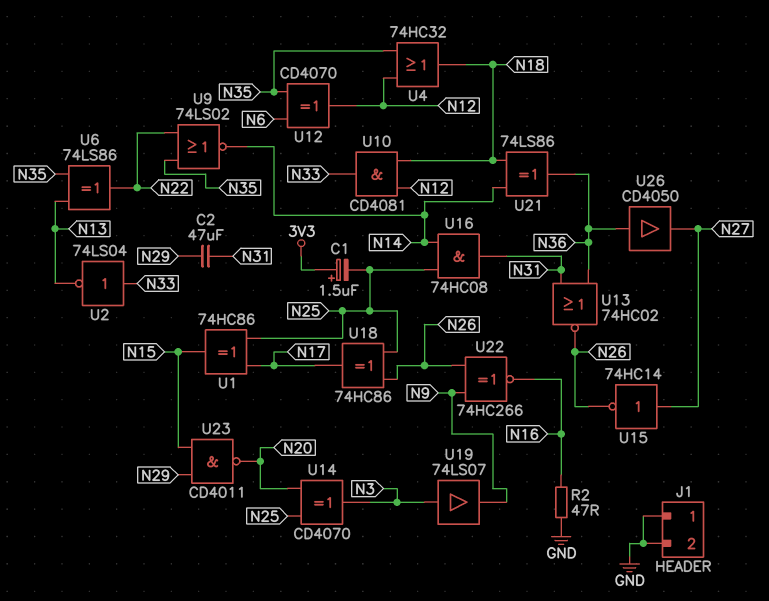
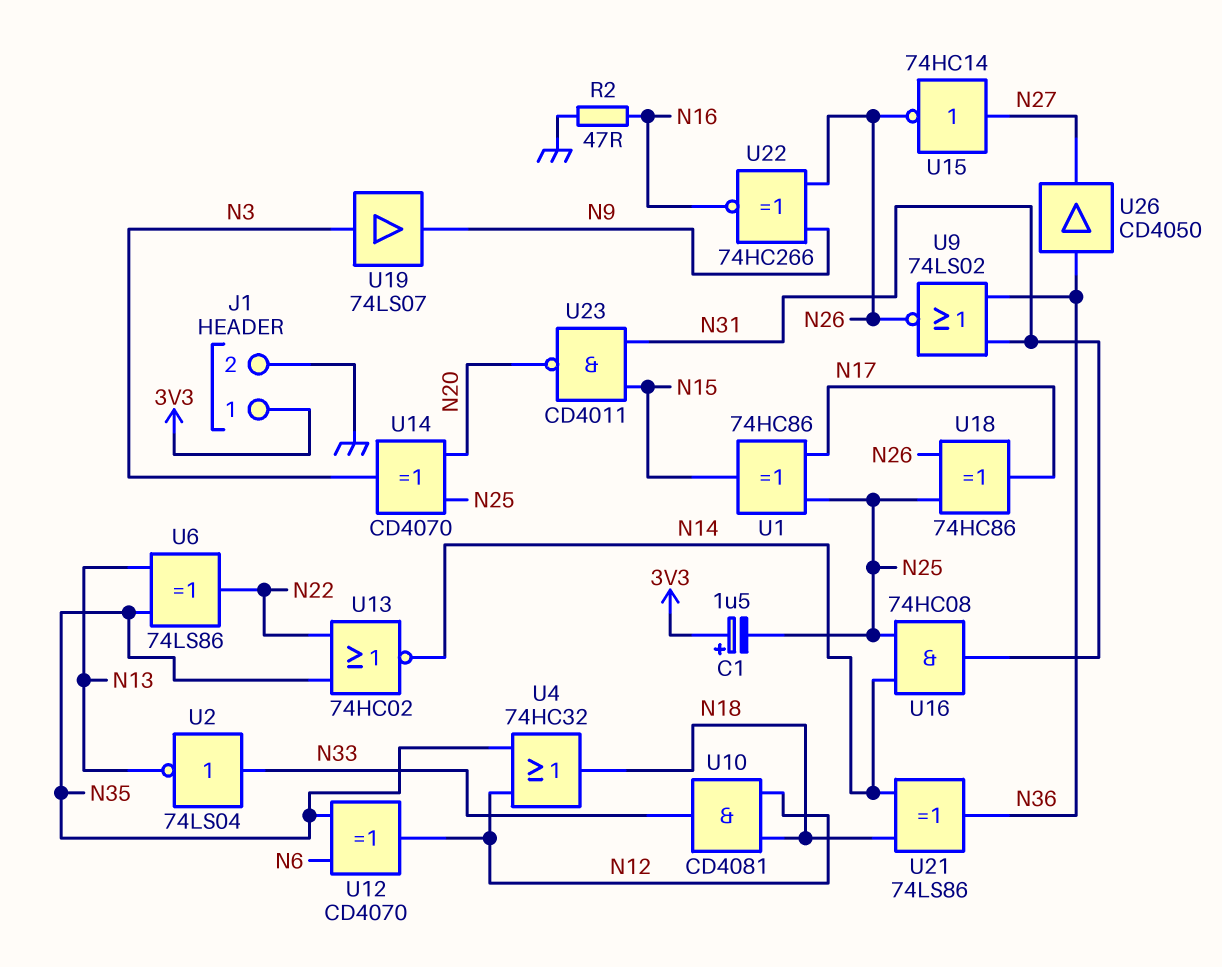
C2: 47uF (N29, N31) -> none
J1 pin 1: GND -> 3V3
U9: NOR 74LS02 (in N22, in N35, out N14) -> NOR 74LS02 (in N31, in N36, out N26)
U13: NOR 74HC02 (in N31, in N36, out N26) -> NOR 74HC02 (in N22, in N35, out N14)
U23: NAND CD4011 (in N15, in N29, out N20) -> NAND CD4011 (in N15, in N31, out N20)

